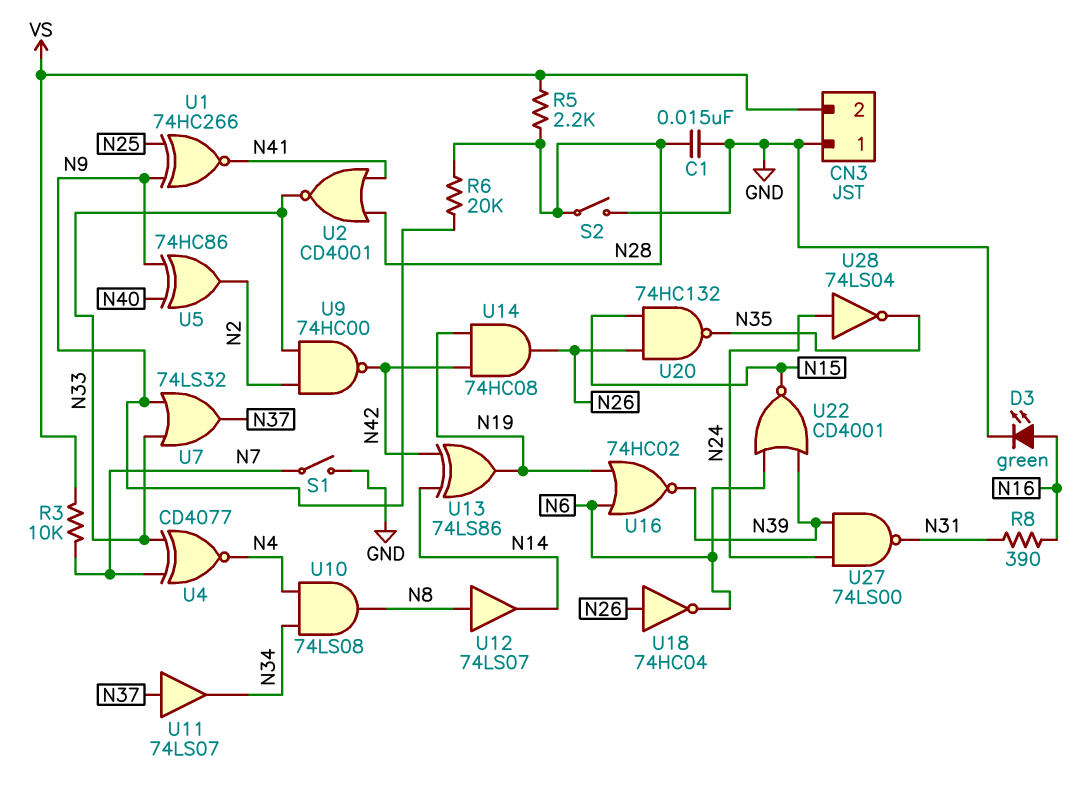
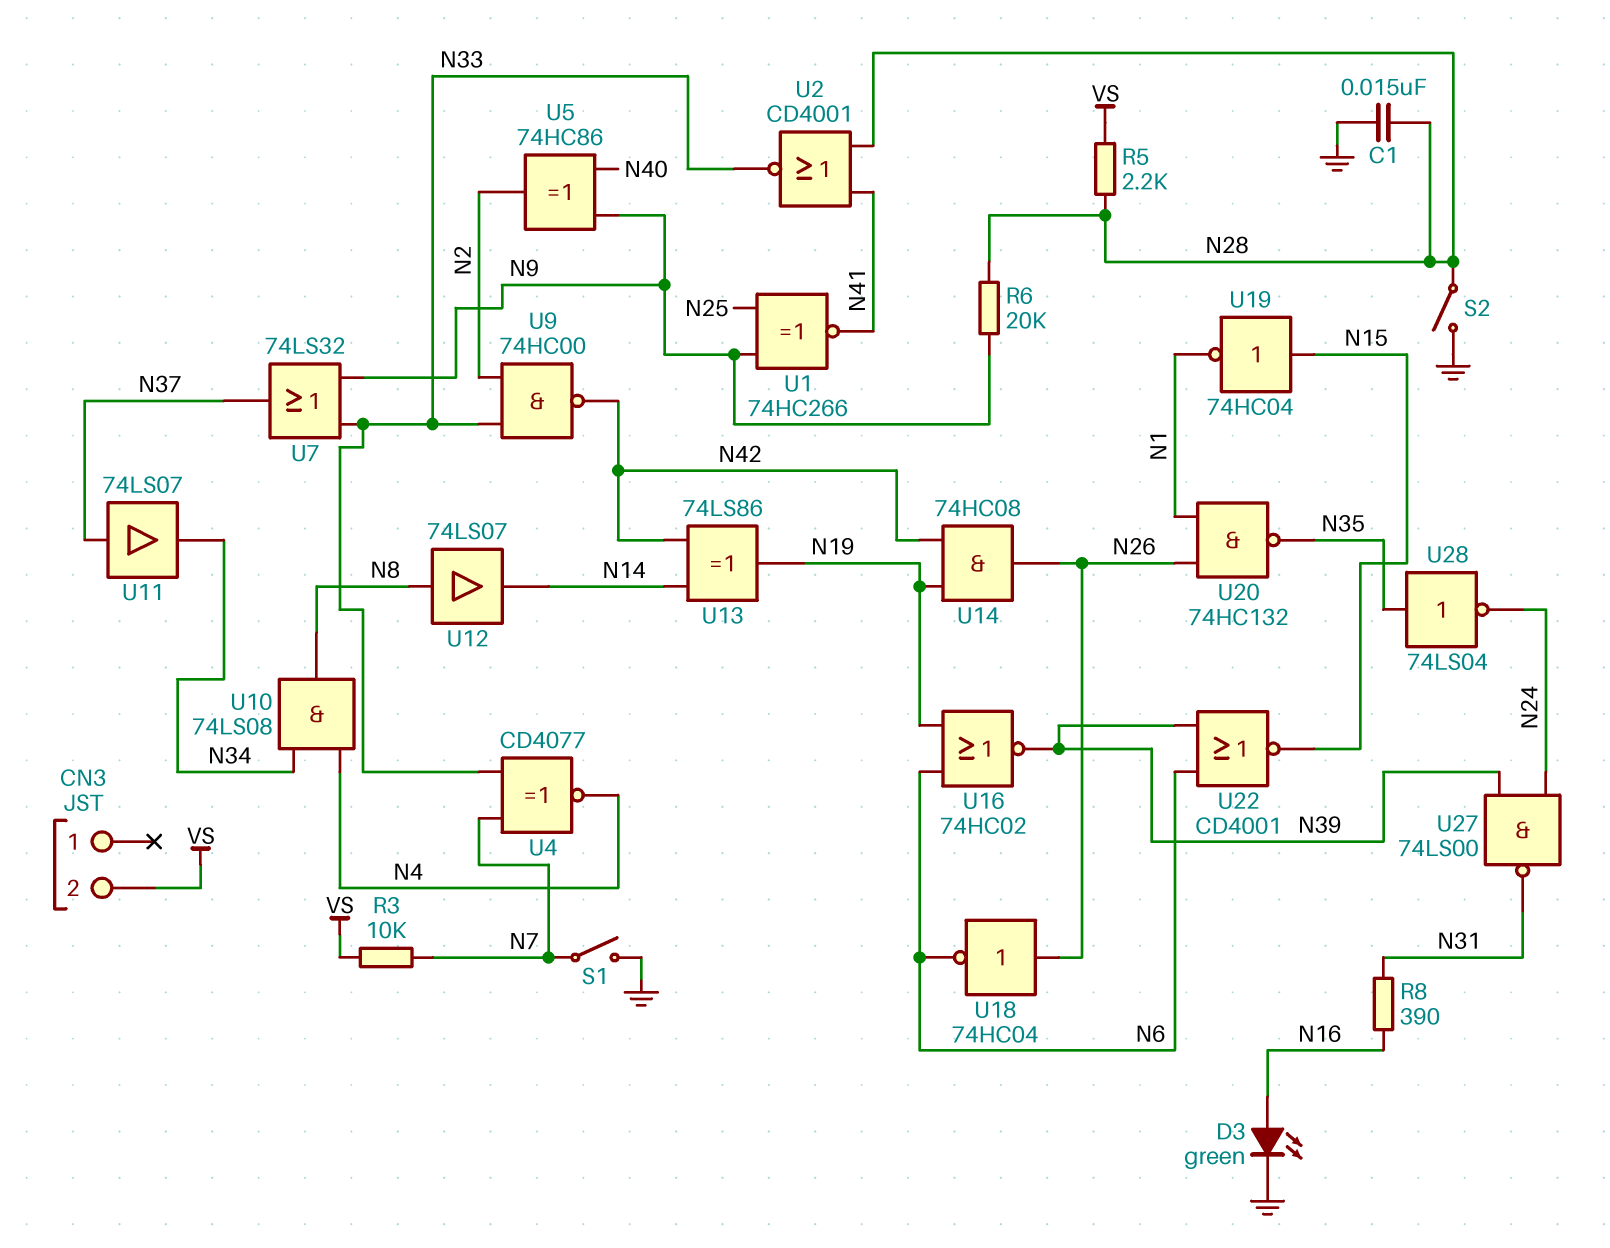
CN3 pin 1: GND -> none
U19: none -> NOT 74HC04 (in N15, out N1)
U20: NAND 74HC132 (in N15, in N26, out N35) -> NAND 74HC132 (in N1, in N26, out N35)
U28: NOT 74LS04 (in N24, out N35) -> NOT 74LS04 (in N35, out N24)

